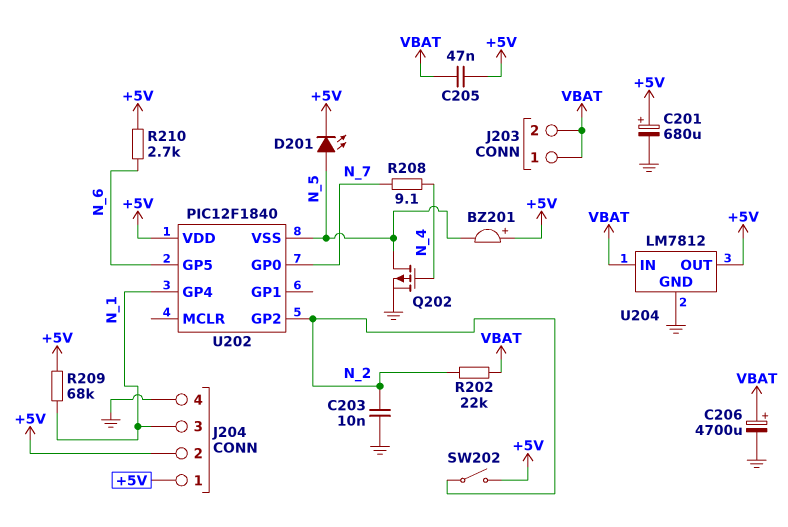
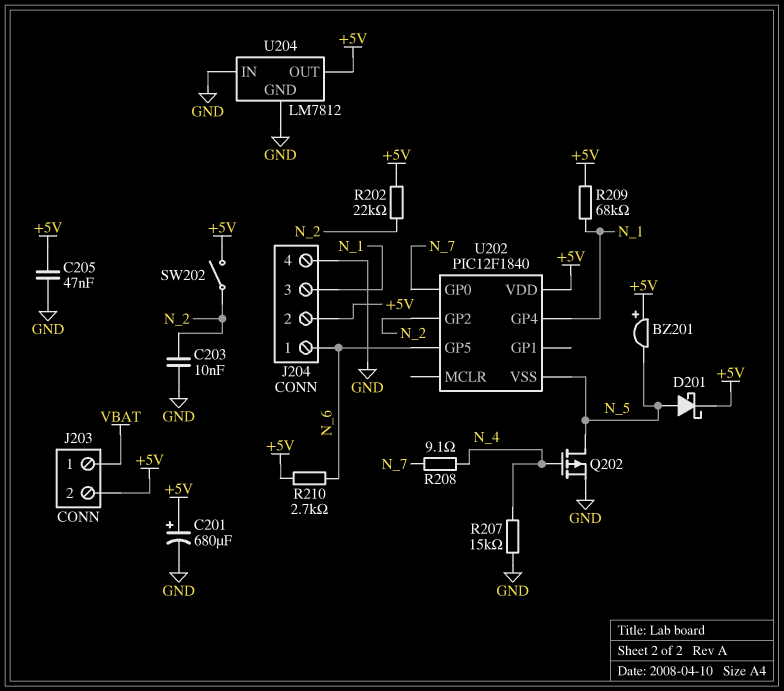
C205: 47nF (+5V, VBAT) -> 47nF (+5V, GND)
C206: 4700uF (plus VBAT, minus GND) -> none
D201: LED (A N_5, K +5V) -> schottky (A N_5, K +5V)
J203 pin 2: VBAT -> +5V
J204 pin 1: +5V -> N_6
R202: 22k (N_2, VBAT) -> 22k (+5V, N_2)
R207: none -> 15k (GND, N_4)
U204 pin IN: VBAT -> GND

